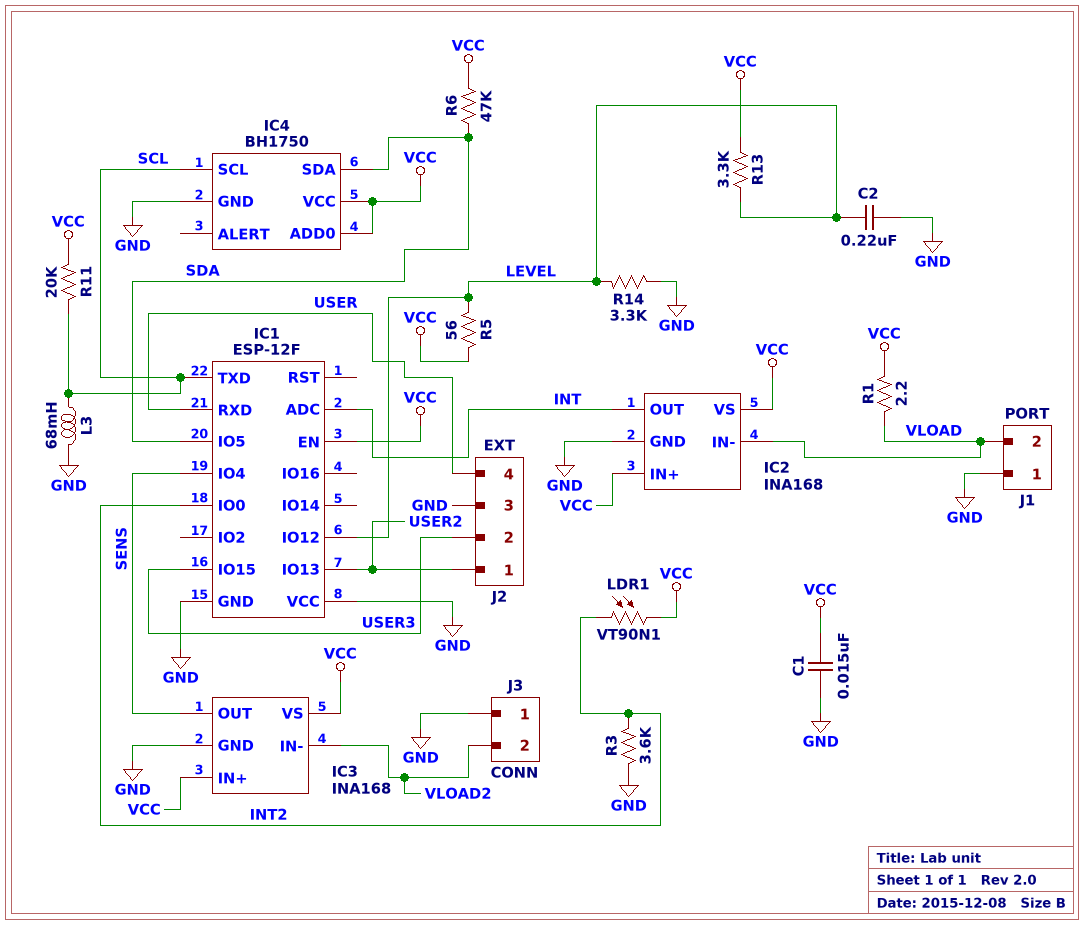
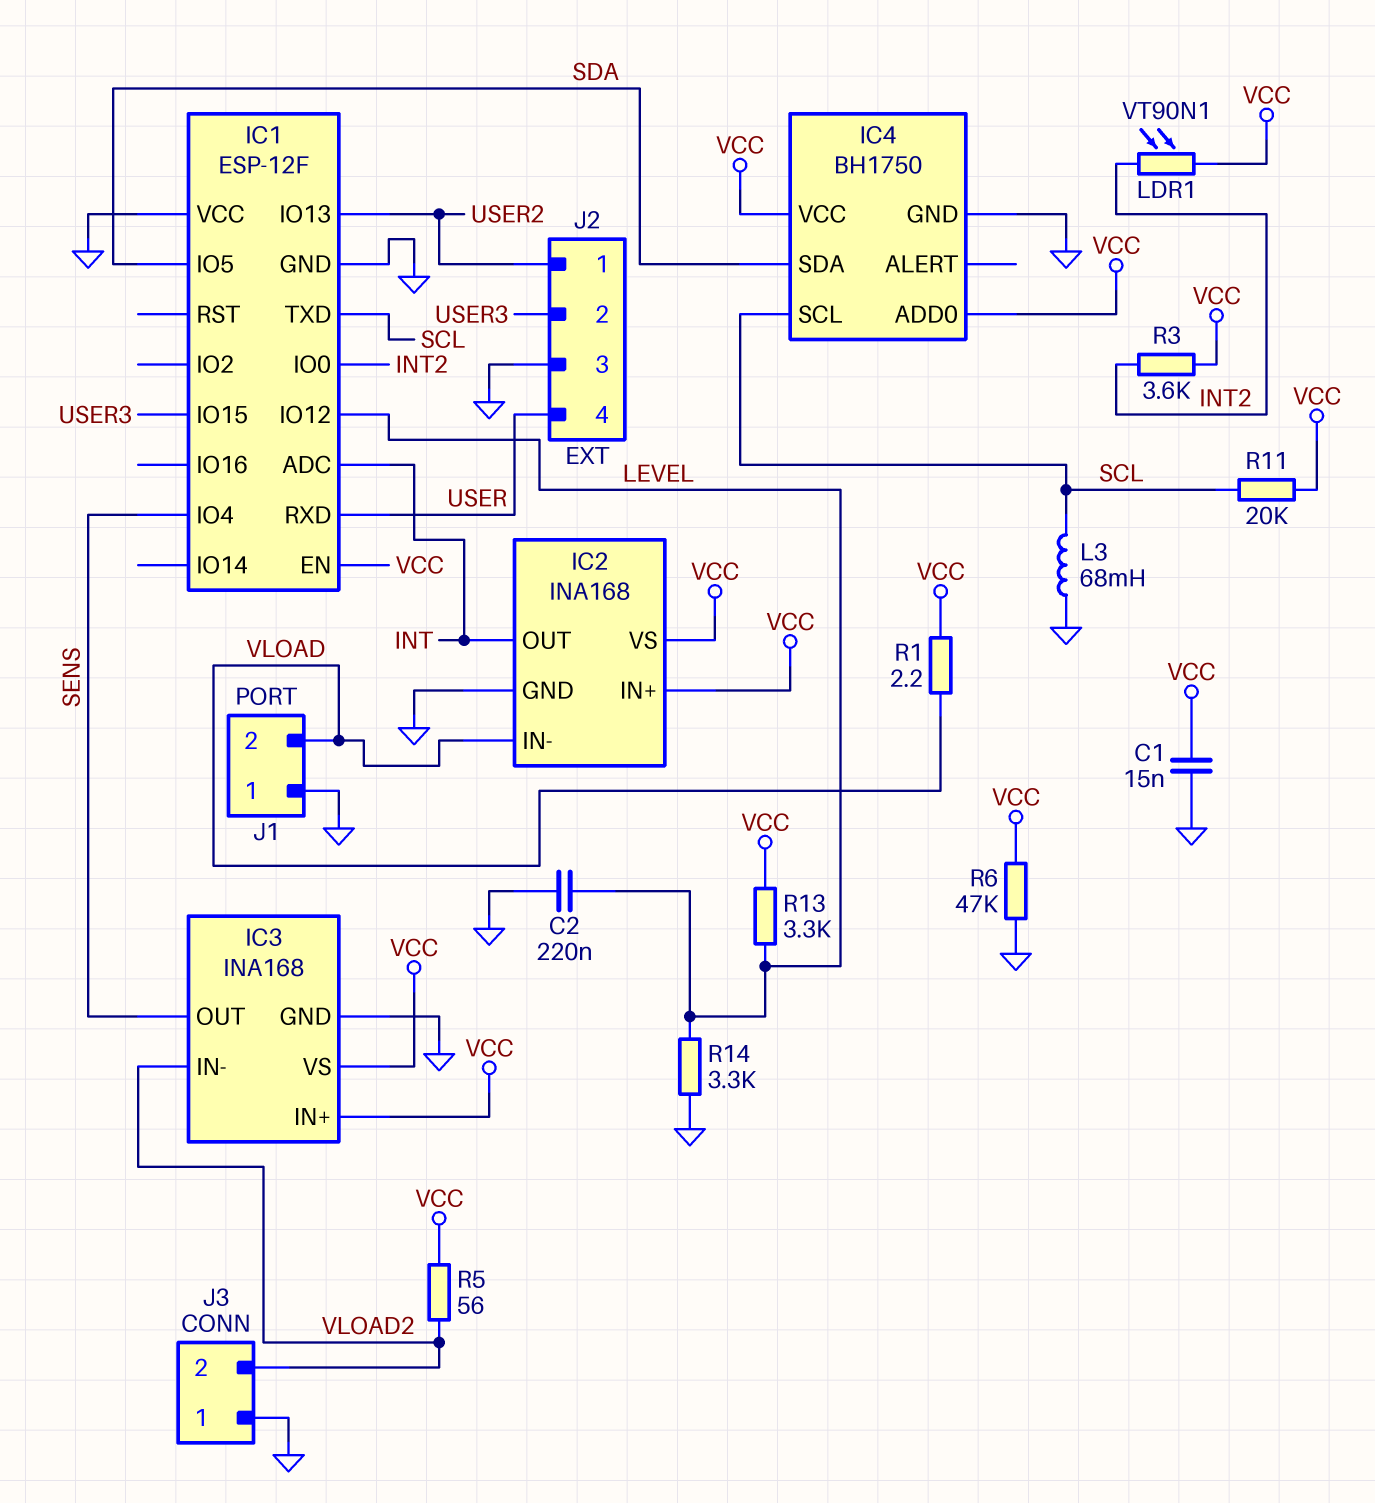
R3: 3.6k (GND, INT2) -> 3.6k (INT2, VCC)
R5: 56 (LEVEL, VCC) -> 56 (VCC, VLOAD2)
R6: 47k (SDA, VCC) -> 47k (GND, VCC)

